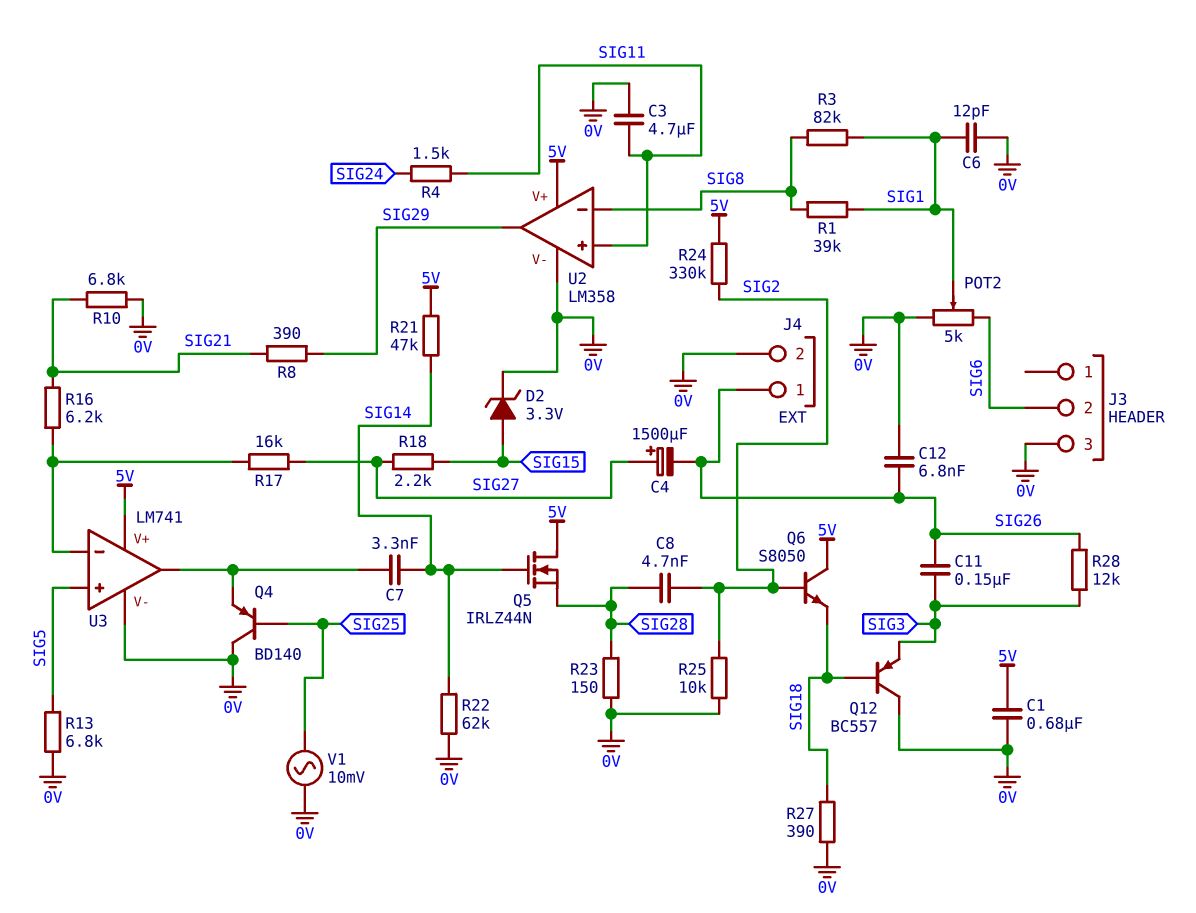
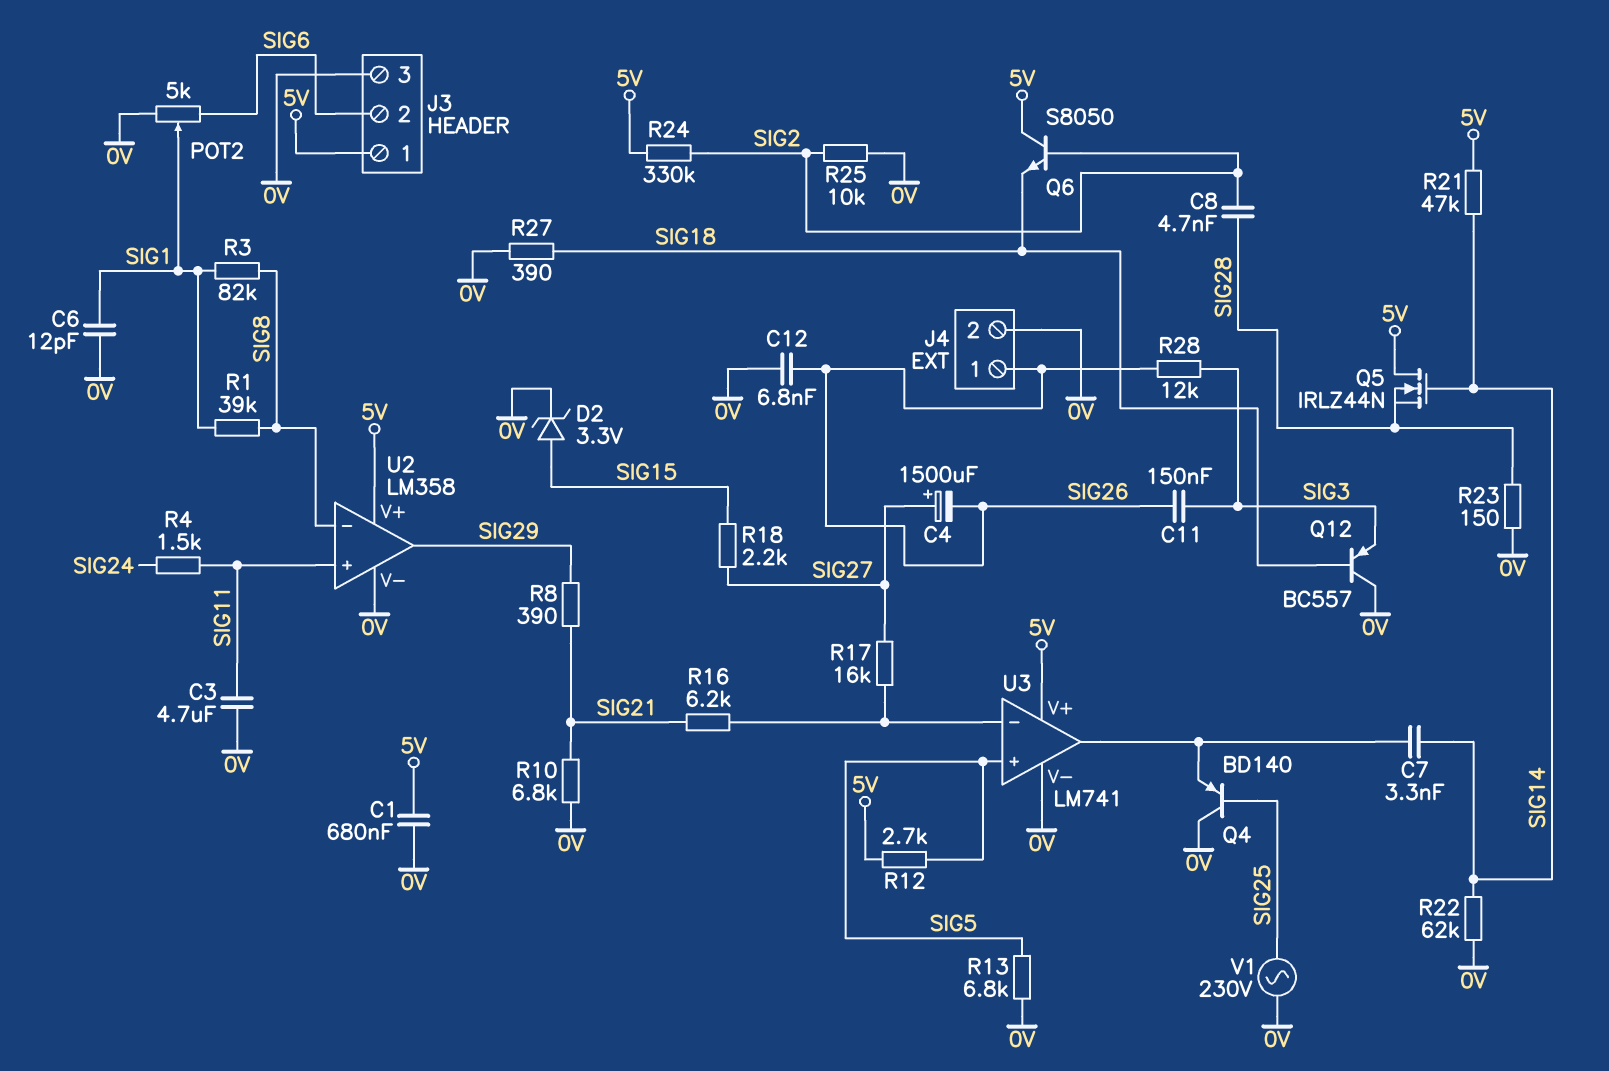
J3 pin 1: none -> 5V
R12: none -> 2.7k (5V, SIG5)
V1: AC 10mV (0V, SIG25) -> AC 230V (0V, SIG25)

